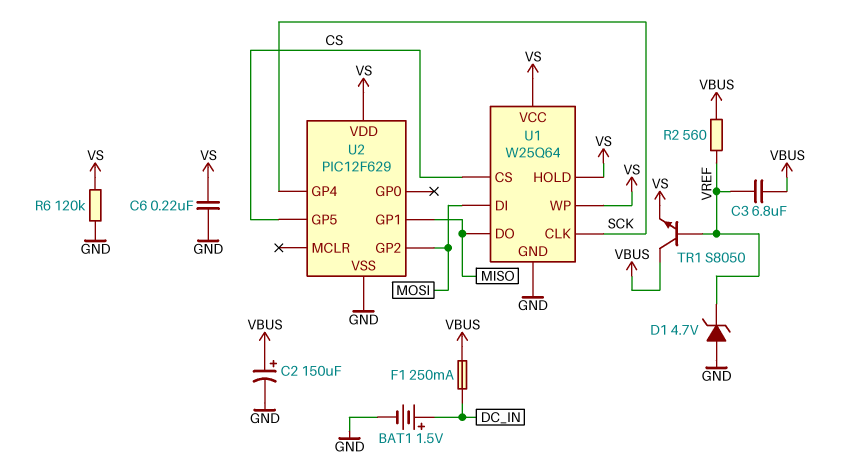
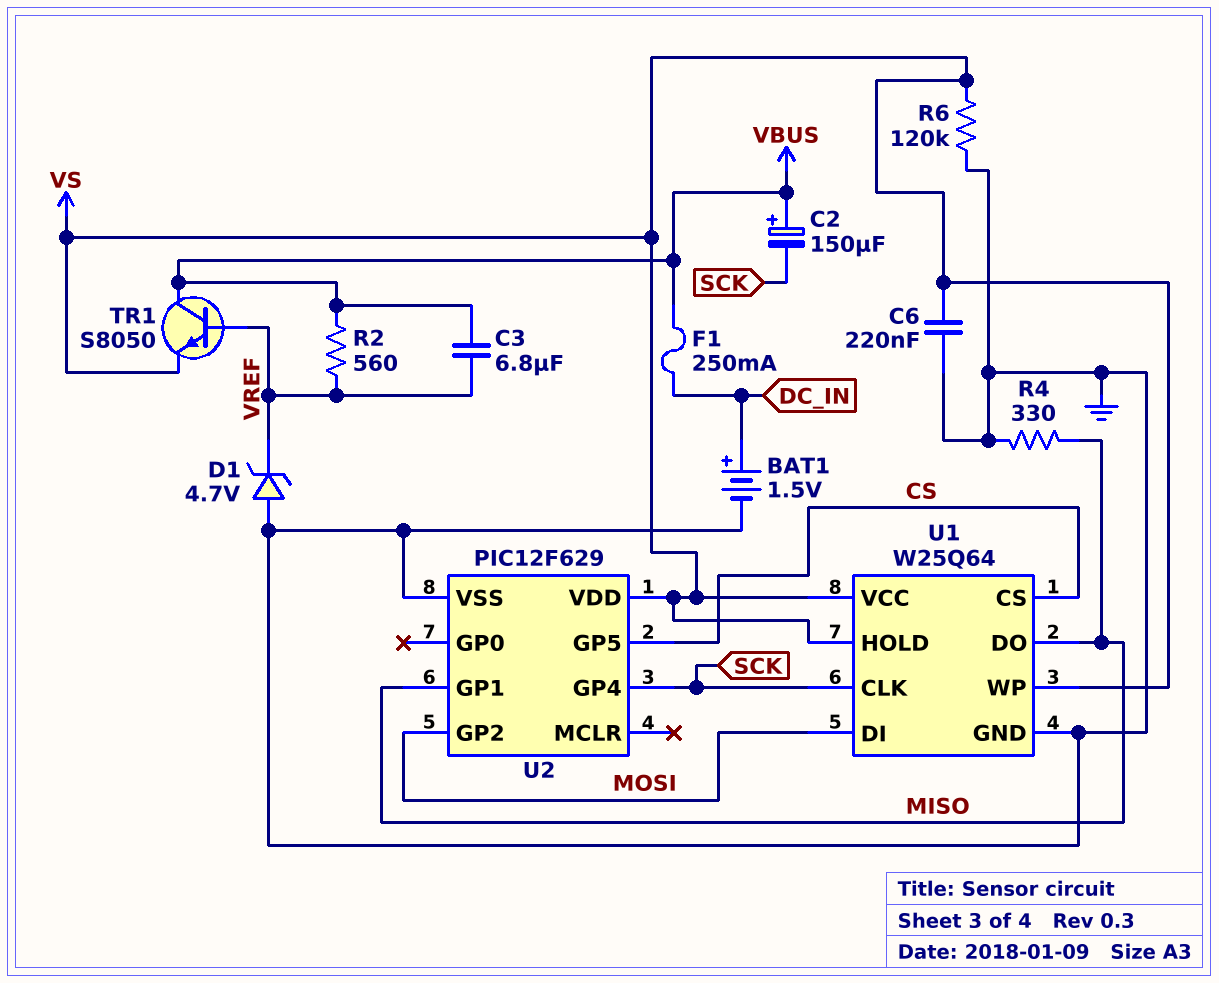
C2: 150uF (plus VBUS, minus GND) -> 150uF (plus VBUS, minus SCK)
R4: none -> 330 (GND, MISO)

